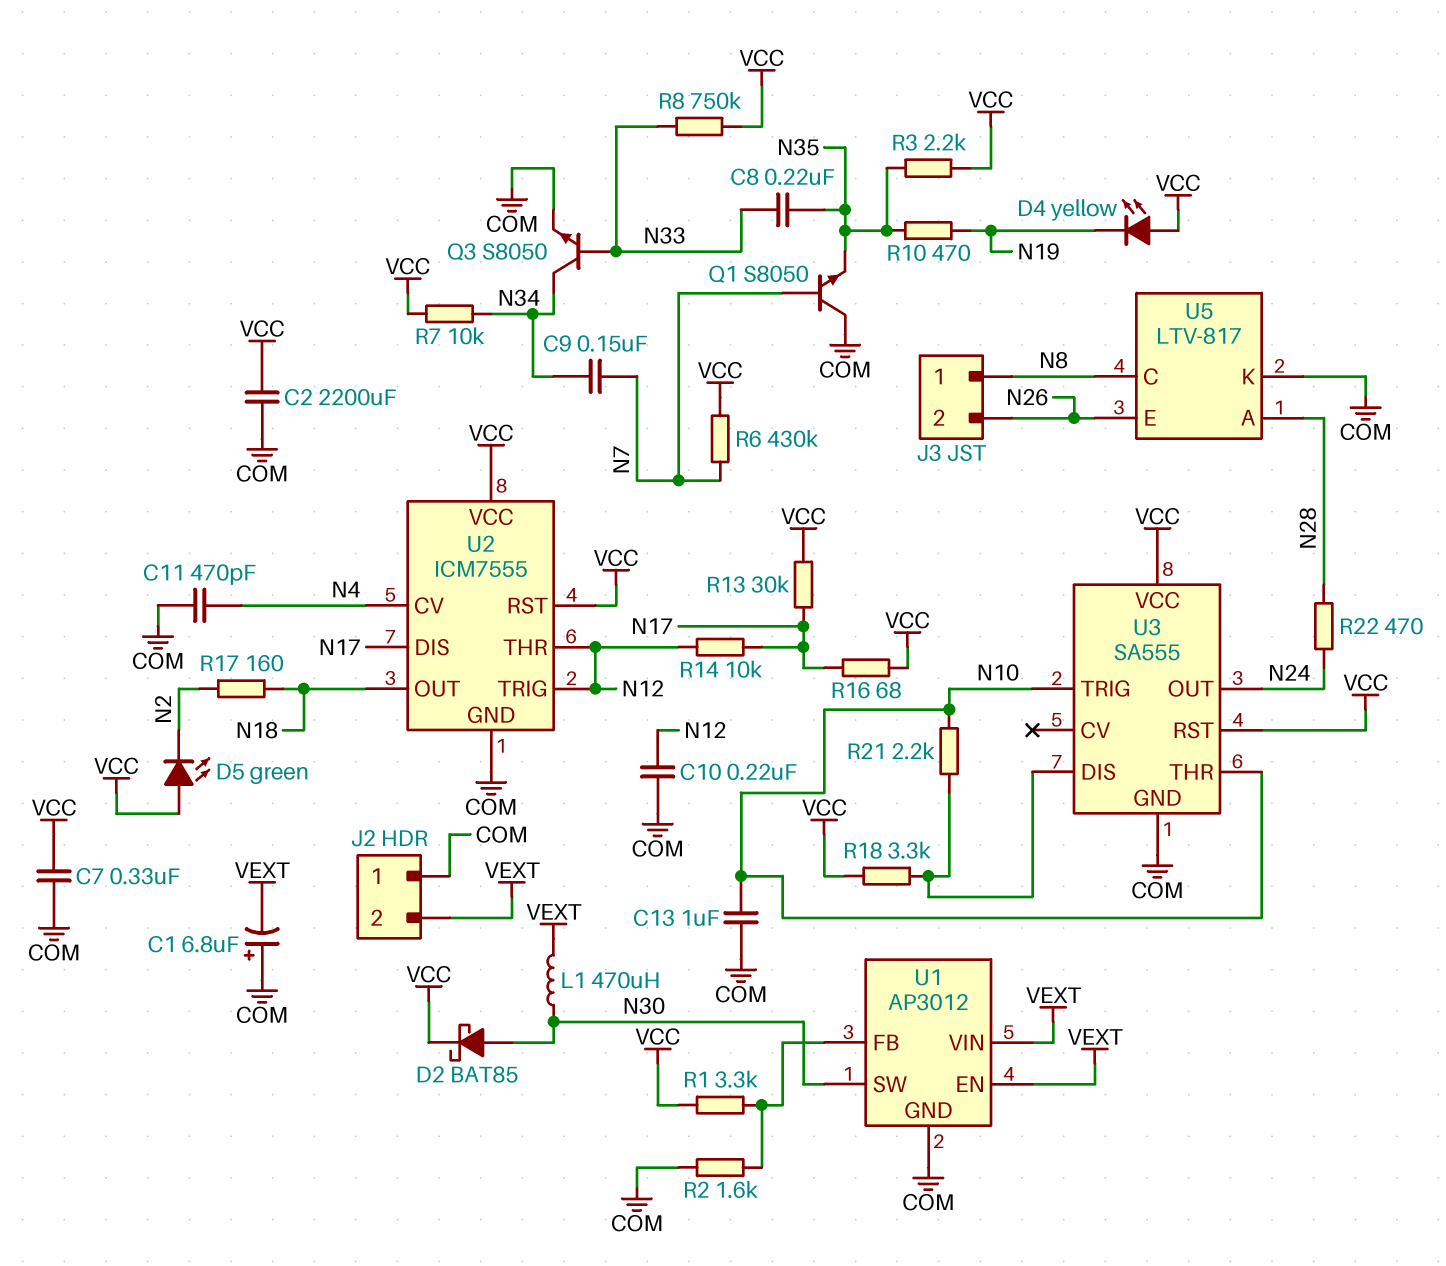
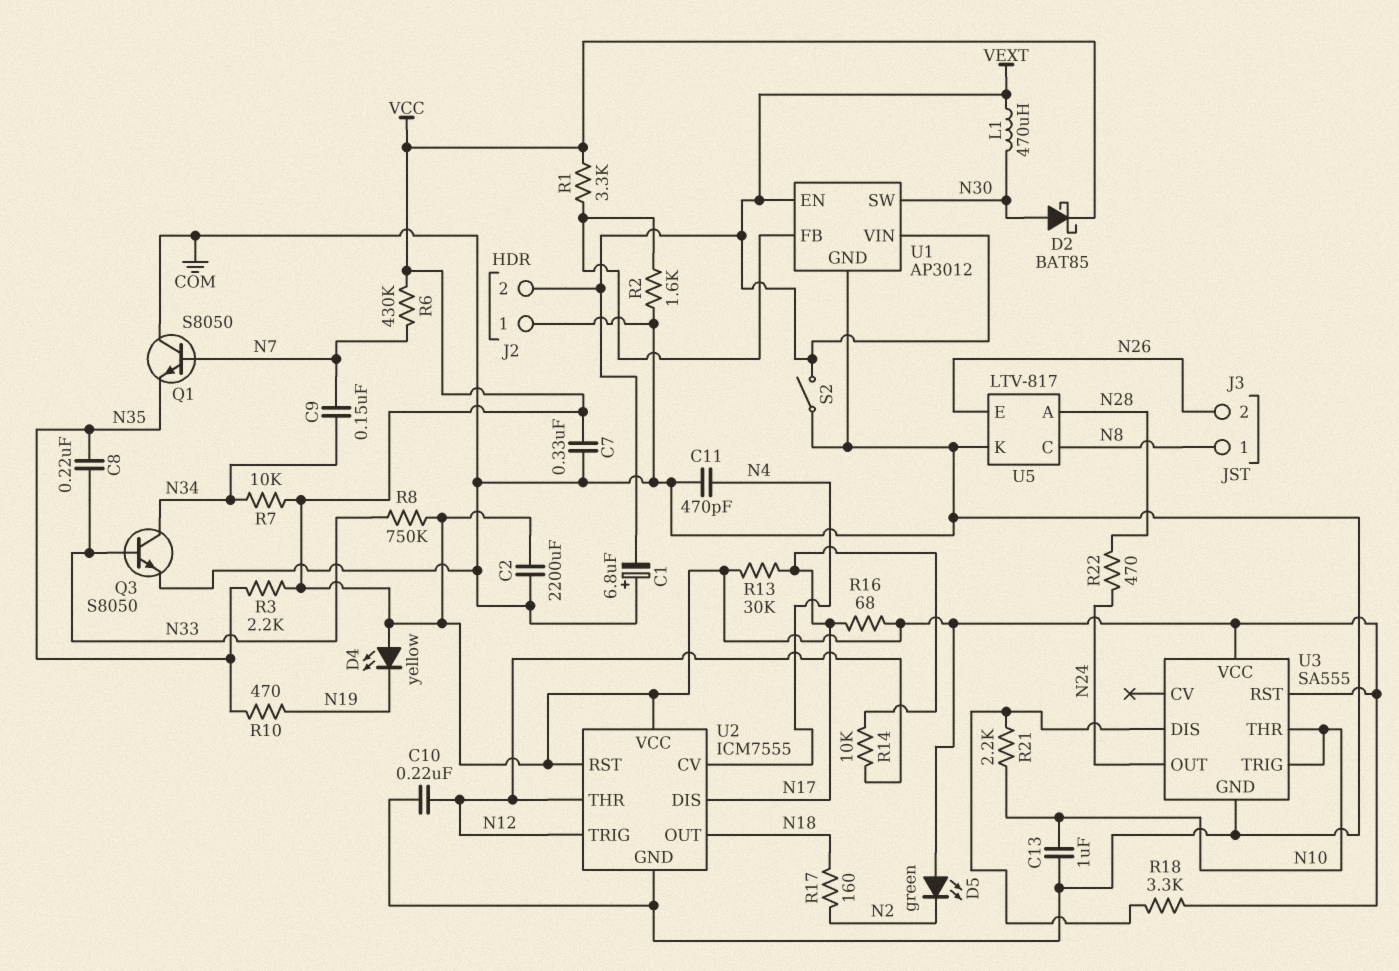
S2: none -> switch (COM, VEXT)

